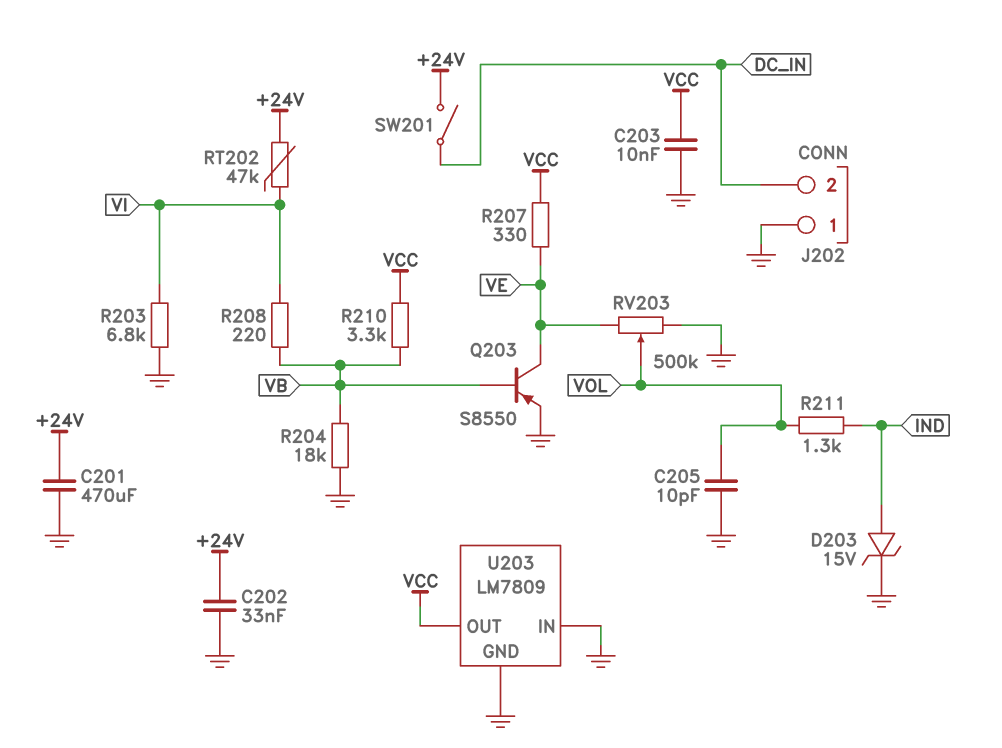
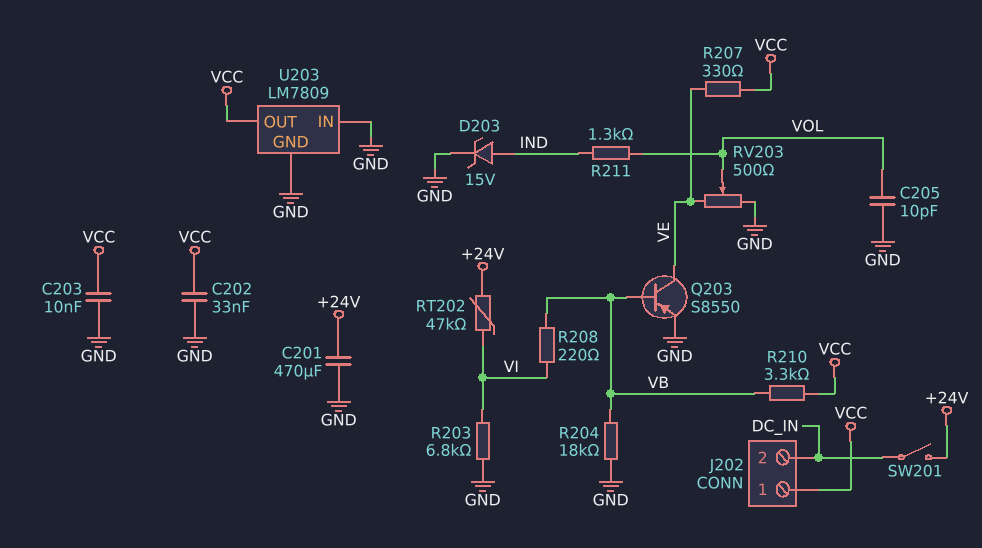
C202: 33nF (+24V, GND) -> 33nF (GND, VCC)
J202 pin 1: GND -> VCC
RV203: 500k (GND, VE, wiper VOL) -> 500 (GND, VE, wiper VOL)

